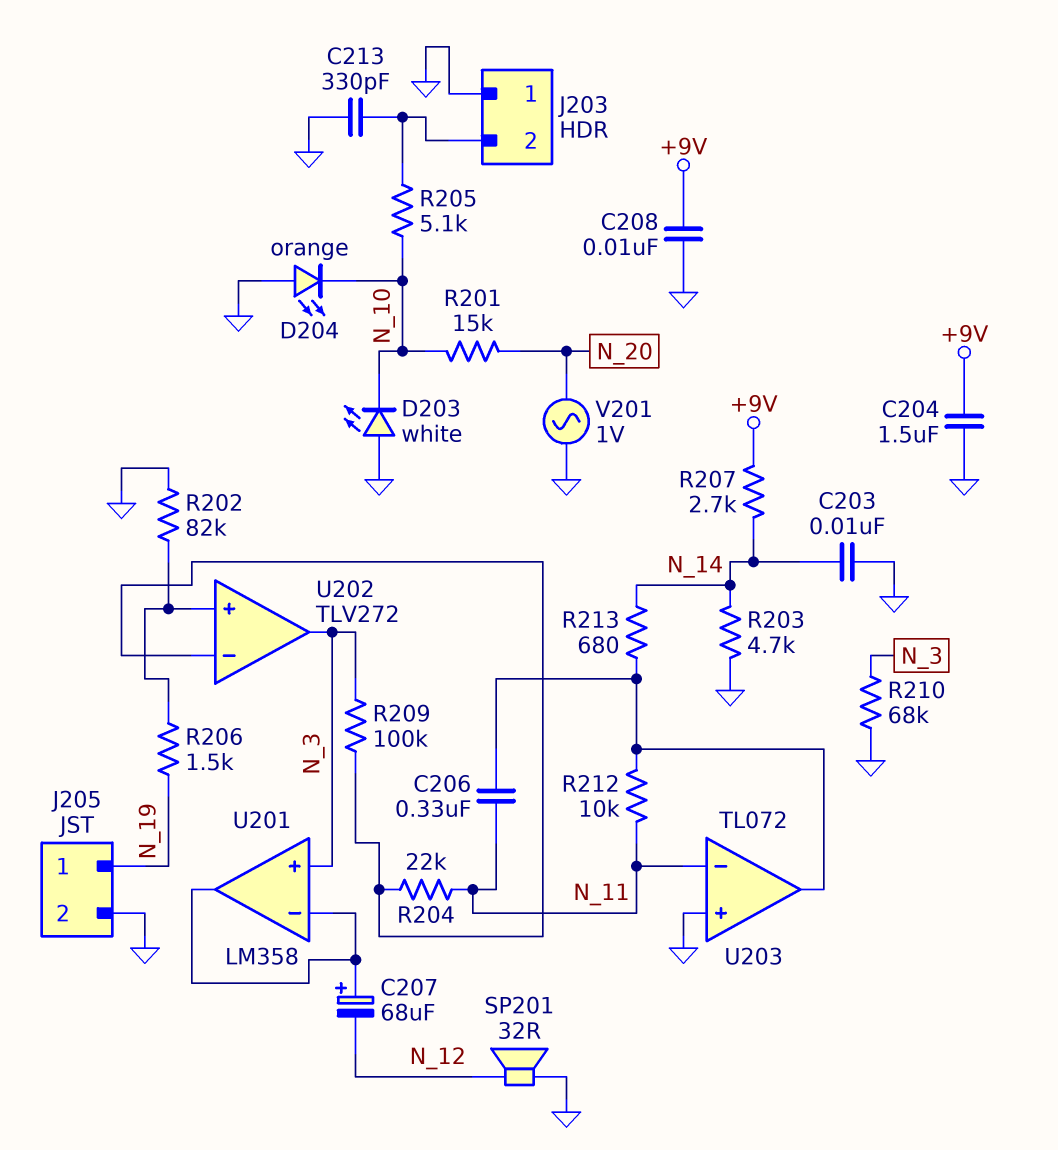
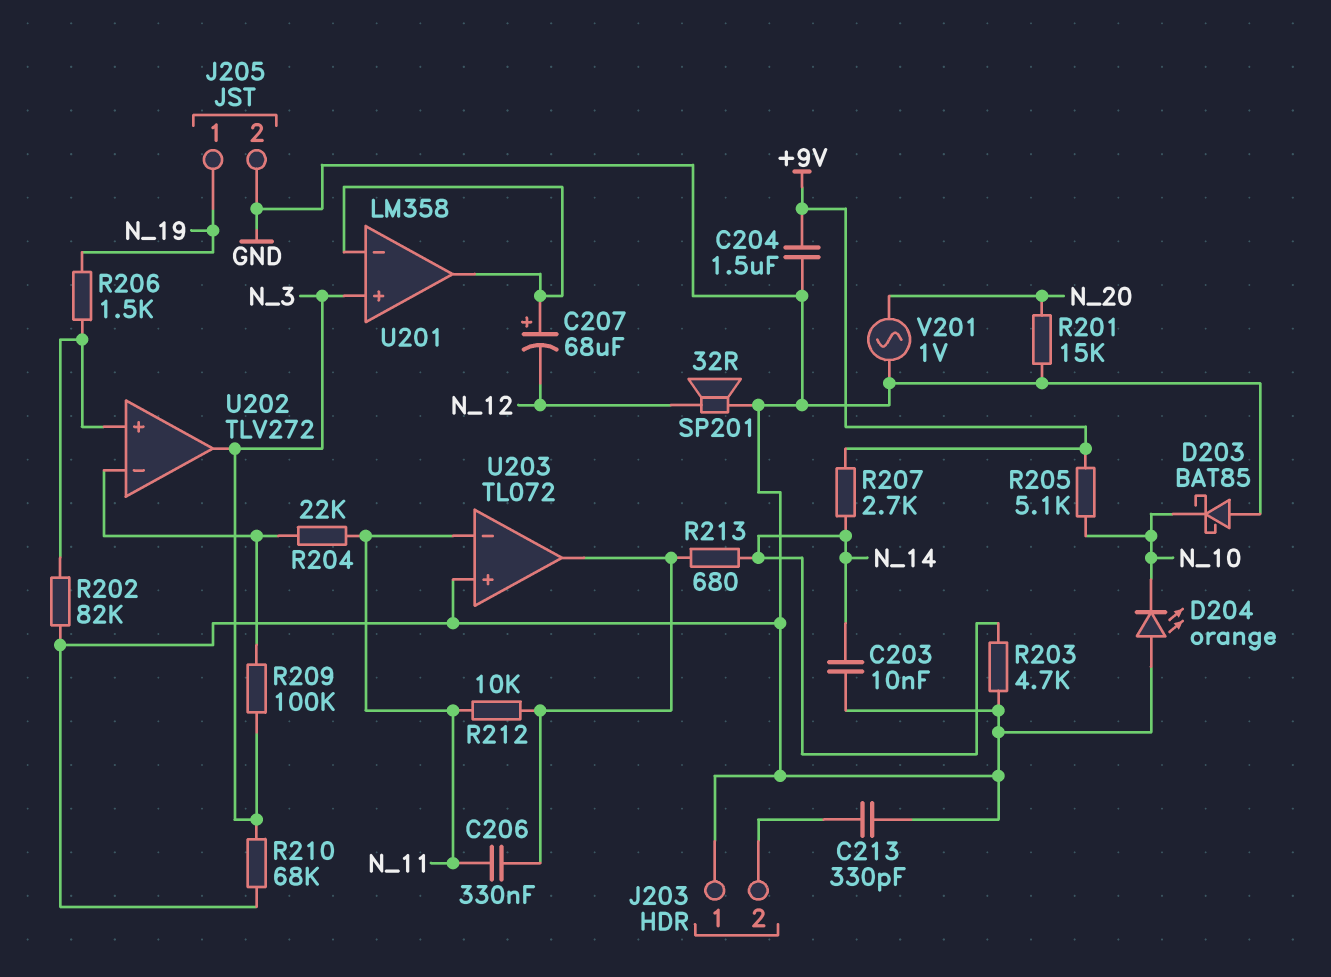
C208: 10nF (+9V, GND) -> none
D203: LED white (A GND, K N_10) -> schottky BAT85 (A GND, K N_10)
R201: 15k (N_10, N_20) -> 15k (GND, N_20)
R205: 5.1k (J203/2, N_10) -> 5.1k (+9V, N_10)

